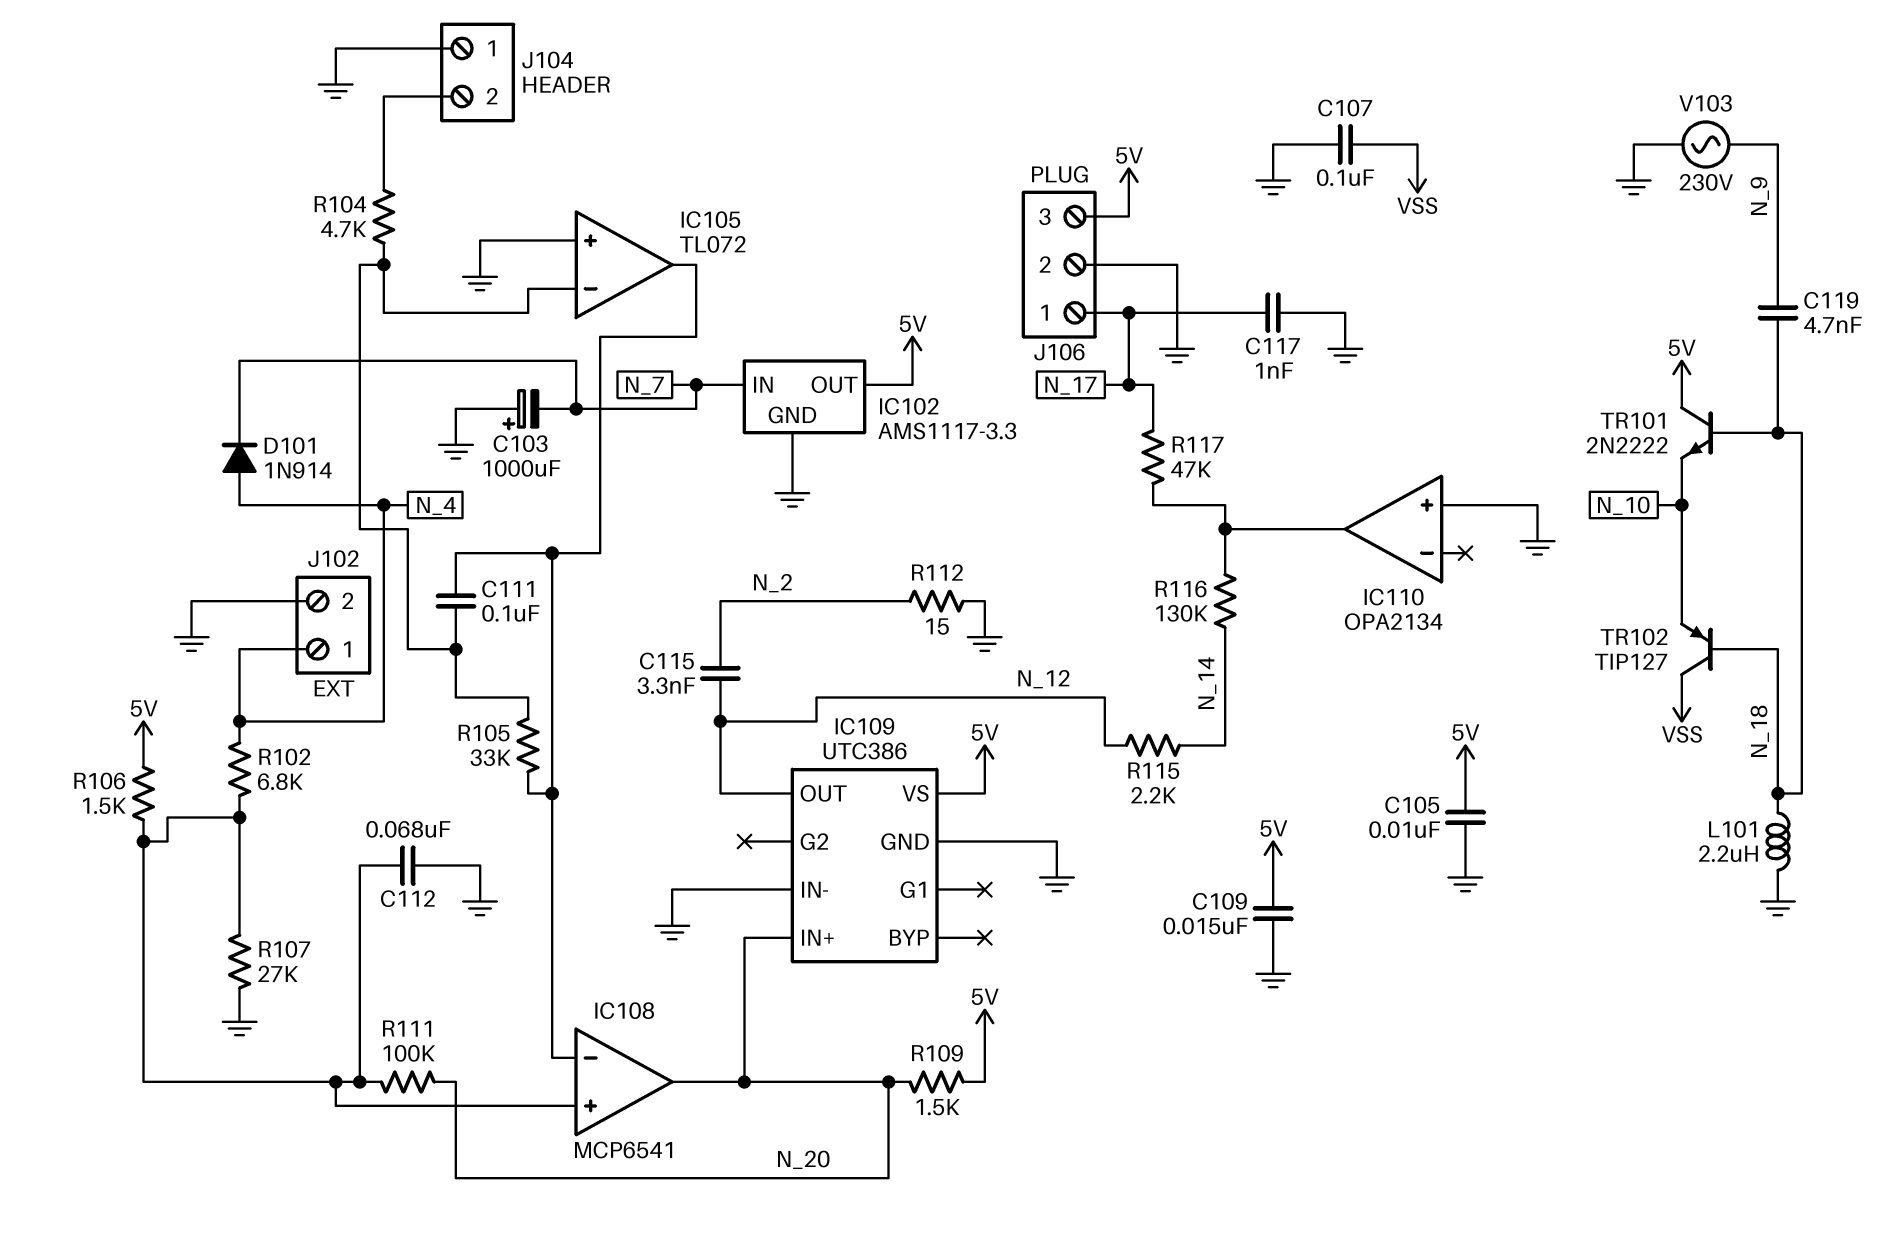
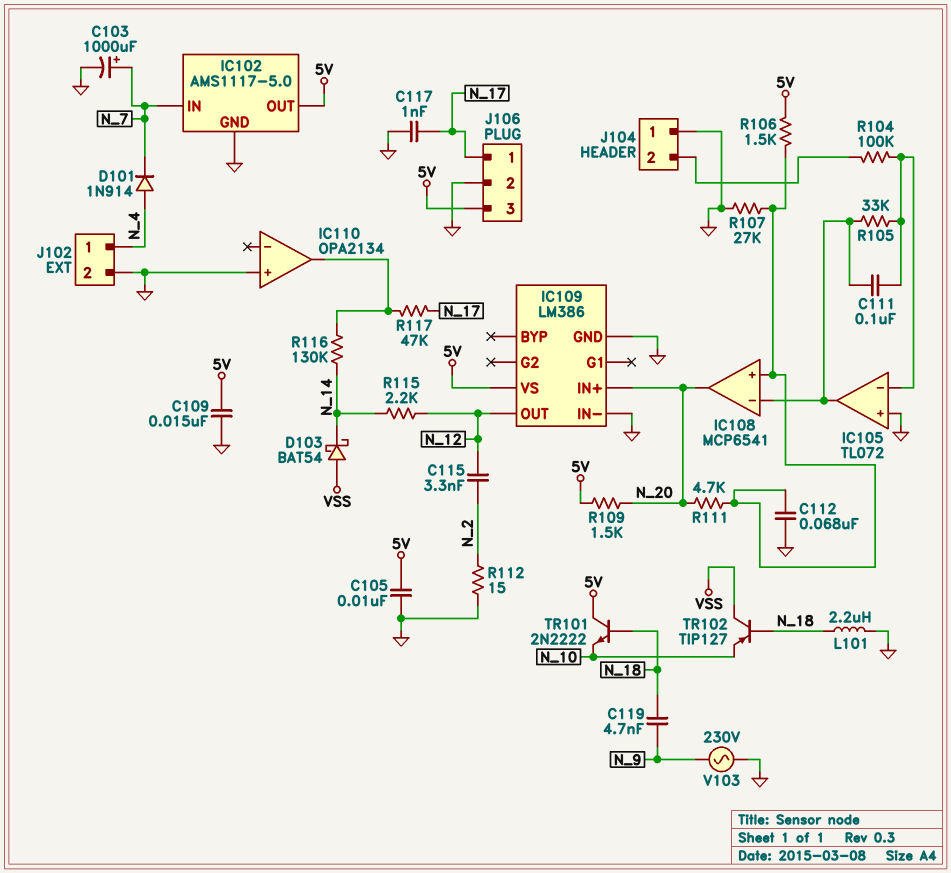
C103: 1000uF (plus GND, minus N_7) -> 1000uF (plus N_7, minus GND)
C107: 100nF (GND, VSS) -> none
D103: none -> schottky BAT54 (A VSS, K N_14)
IC102: AMS1117-3.3 -> AMS1117-5.0
IC109: UTC386 -> LM386
R102: 6.8k (IC108/in+, N_4) -> none
R104: 4.7k (IC105/in-, J104/2) -> 100k (IC105/in-, J104/2)
R111: 100k (IC108/in+, N_20) -> 4.7k (IC108/in+, N_20)

